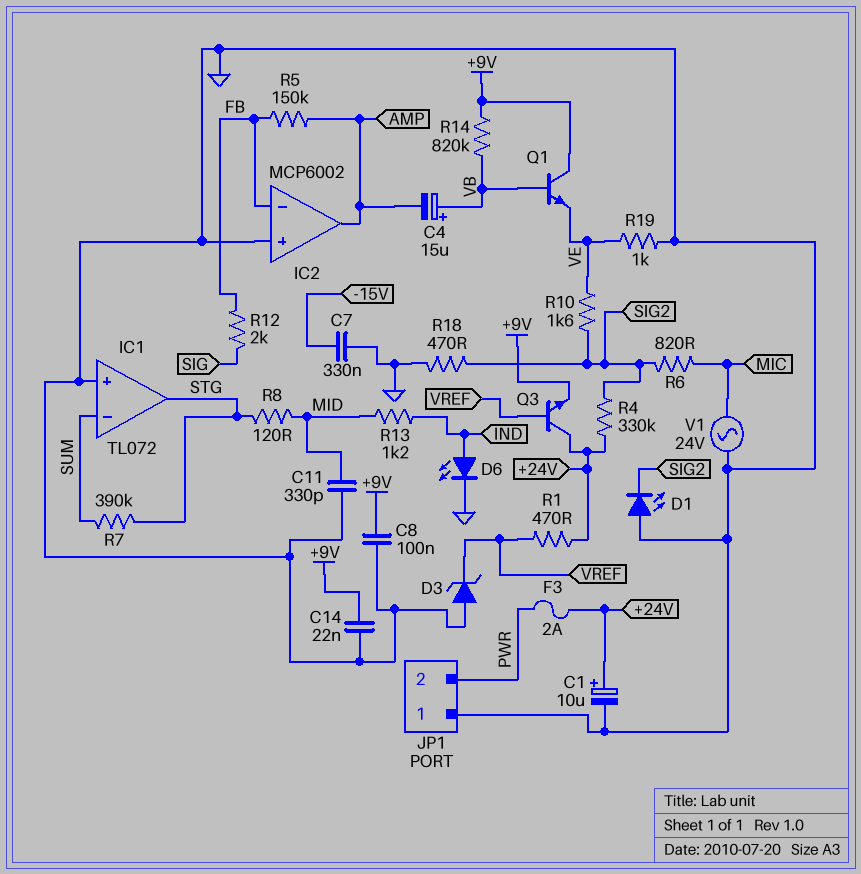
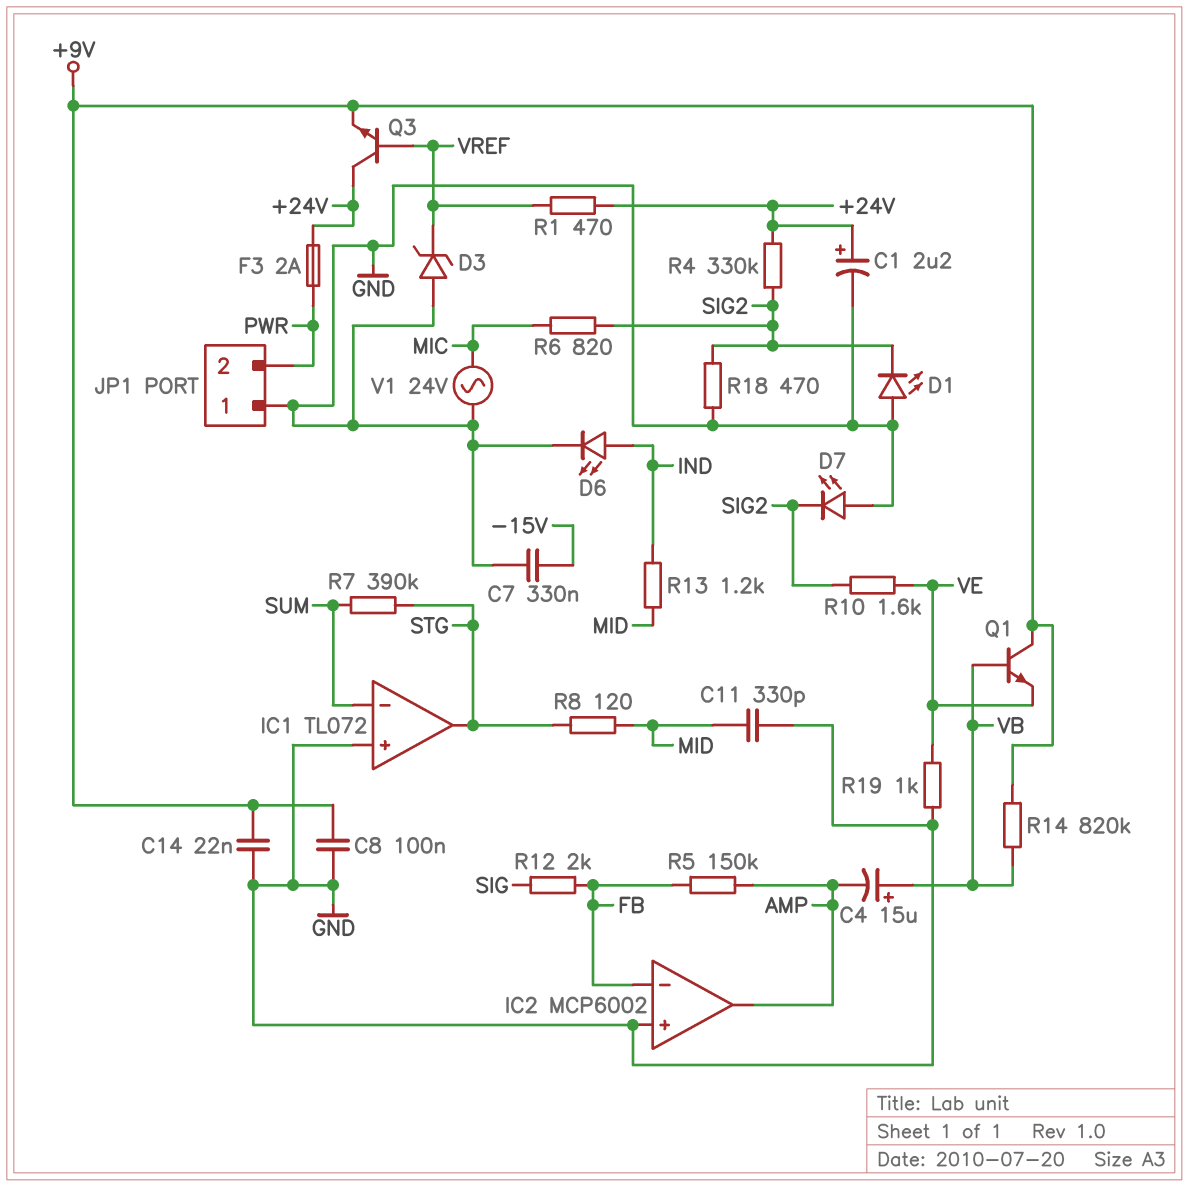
C1: 10uF (plus +24V, minus GND) -> 2.2uF (plus +24V, minus GND)
D7: none -> LED (A GND, K SIG2)

